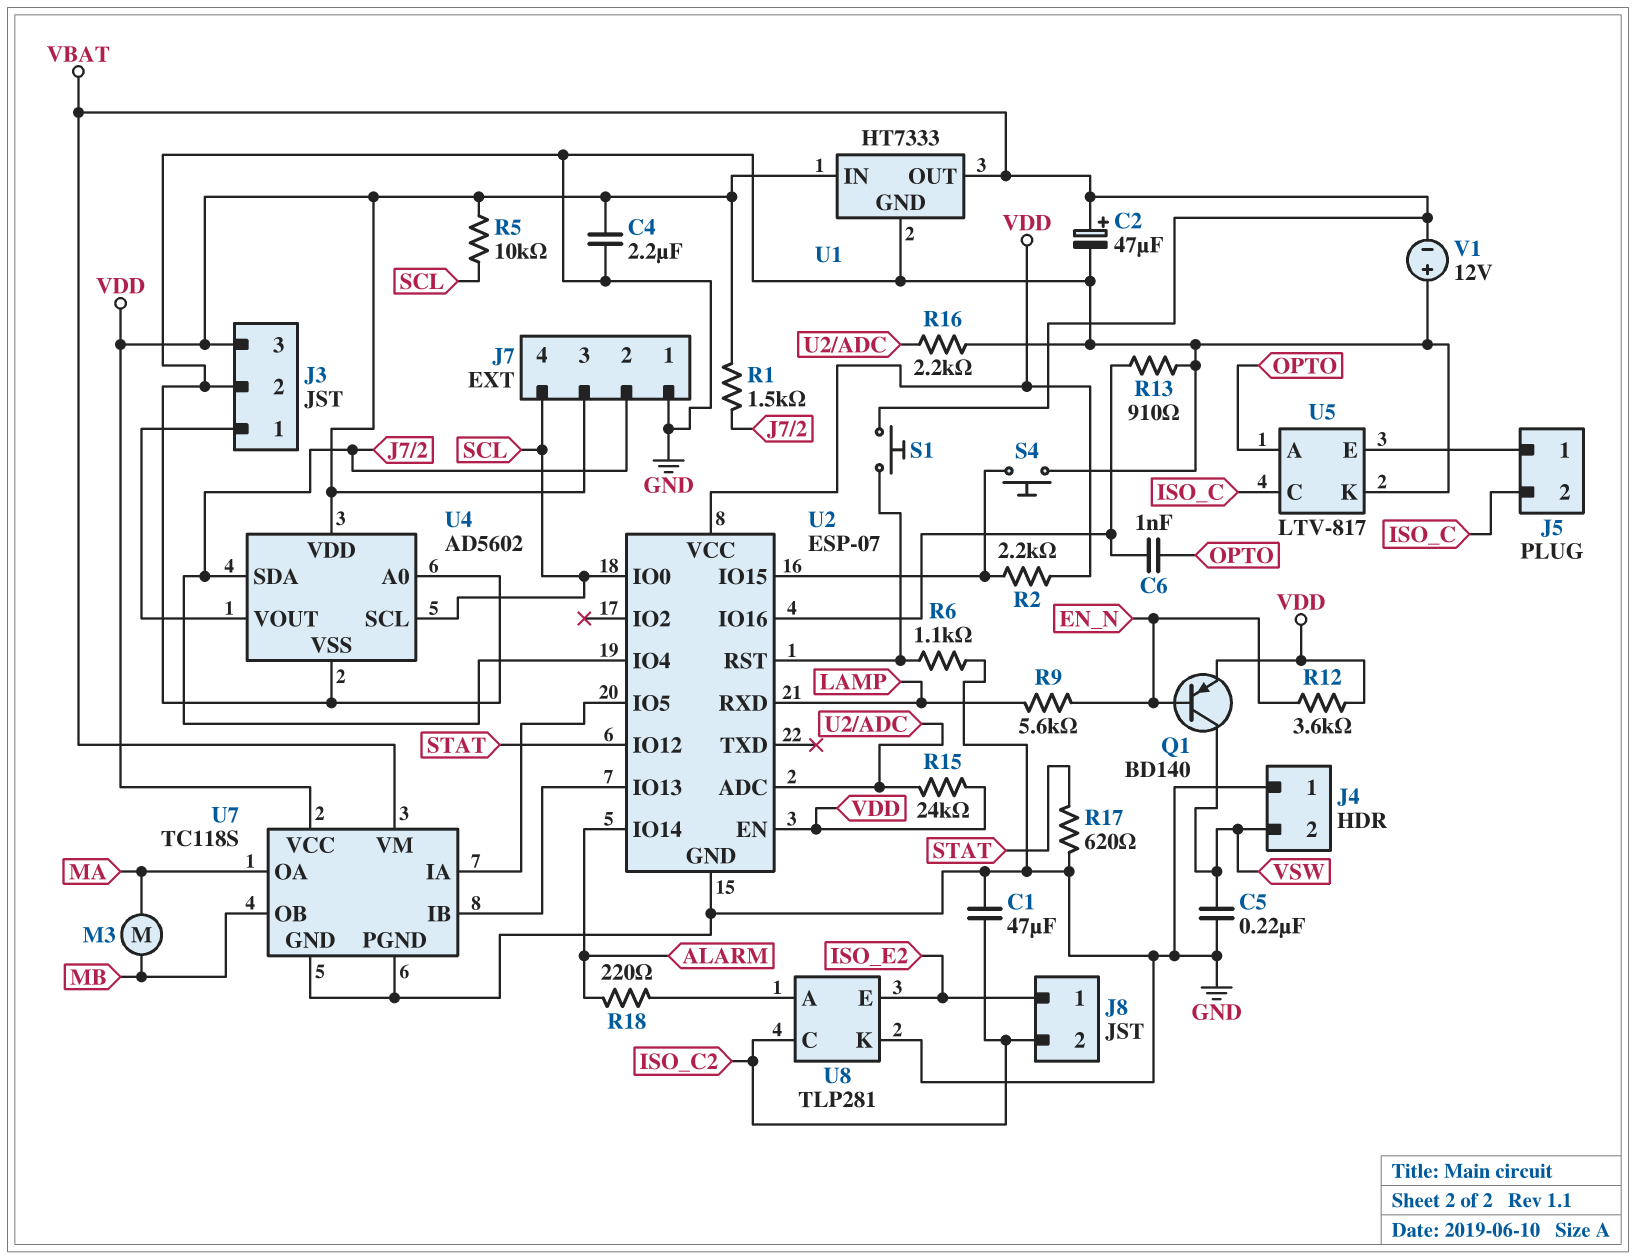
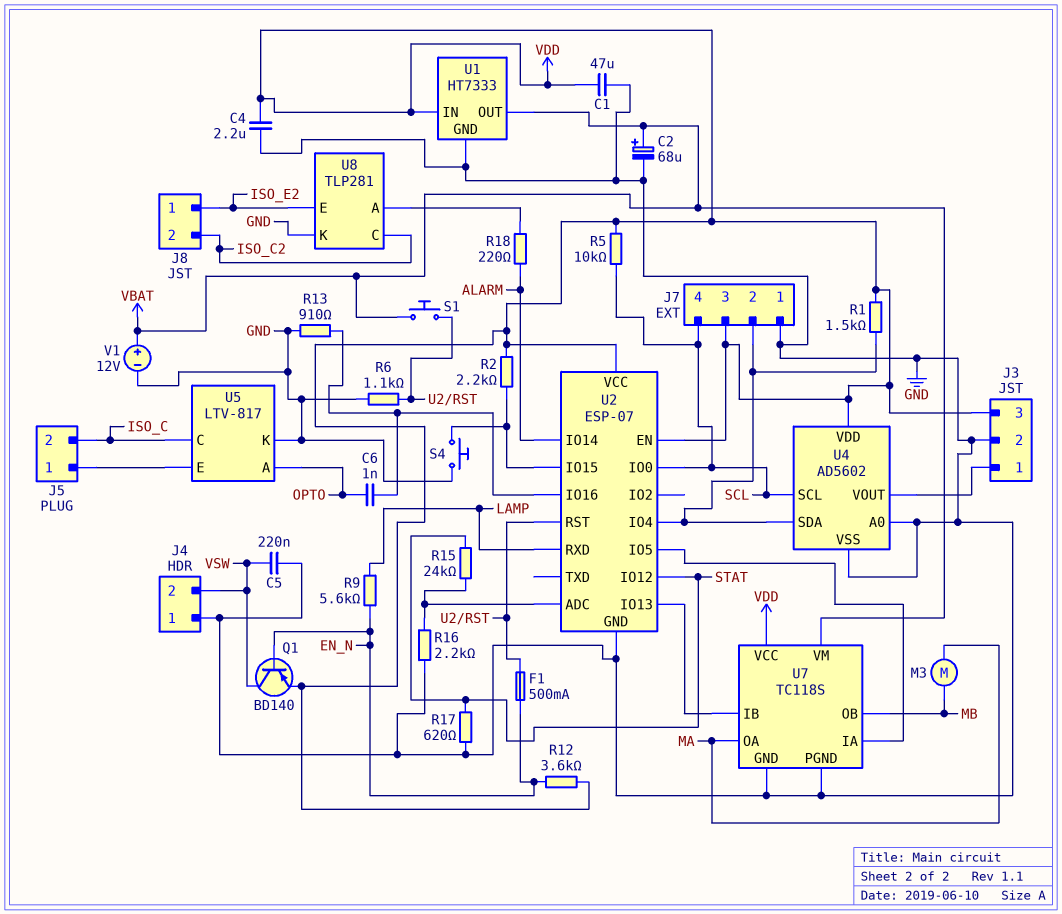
C1: 47uF (GND, ISO_C2) -> 47uF (GND, VDD)
C2: 47uF (plus VBAT, minus GND) -> 68uF (plus VBAT, minus GND)
F1: none -> 500mA (EN_N, U2/RST)
R15: 24k (U2/ADC, VDD) -> 24k (STAT, U2/ADC)
V1: 12V (plus GND, minus VBAT) -> 12V (plus VBAT, minus GND)

